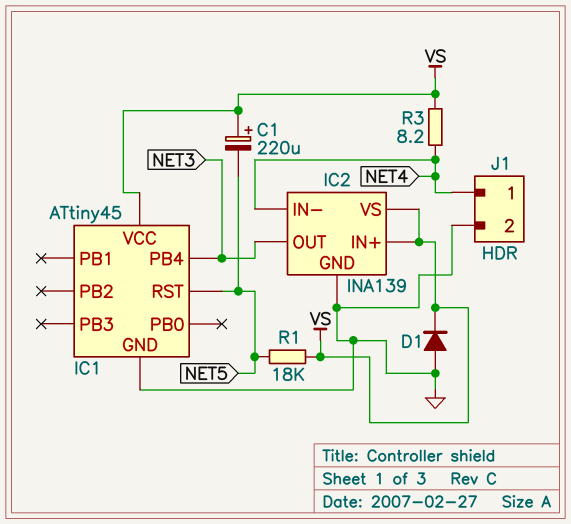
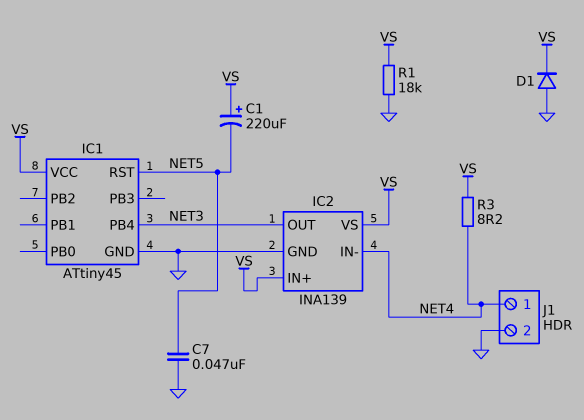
C7: none -> 47nF (GND, NET5)
R1: 18k (NET5, VS) -> 18k (GND, VS)

